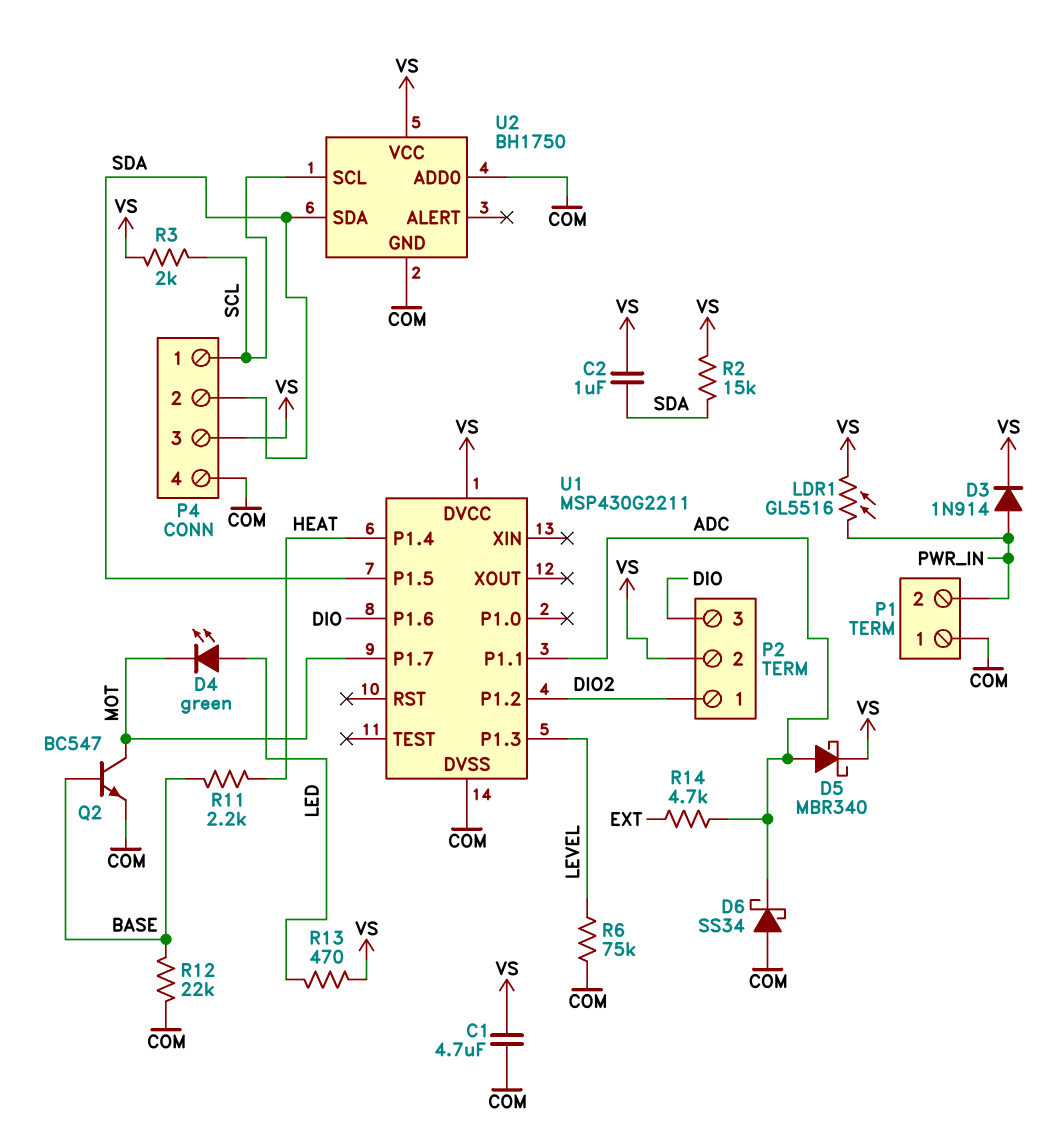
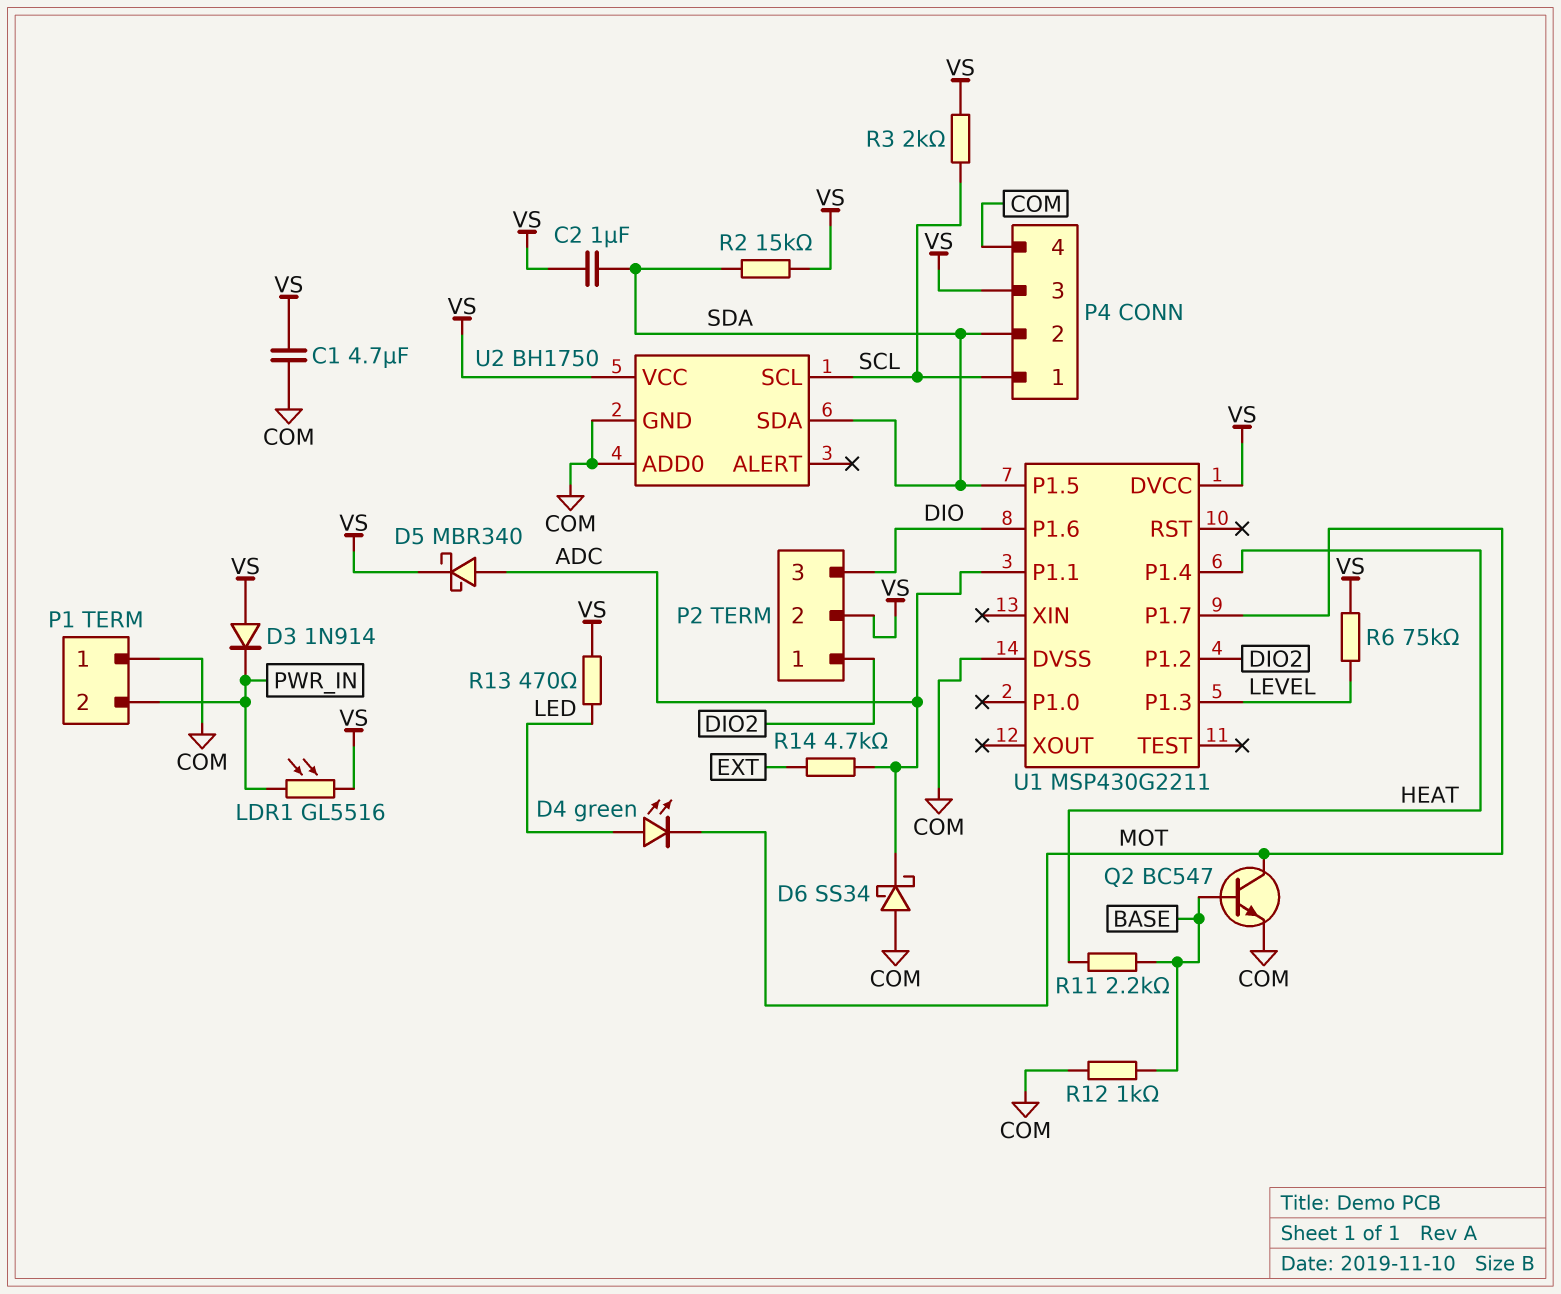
D3: diode 1N914 (A PWR_IN, K VS) -> diode 1N914 (A VS, K PWR_IN)
R6: 75k (COM, LEVEL) -> 75k (LEVEL, VS)
R12: 22k (BASE, COM) -> 1k (BASE, COM)

